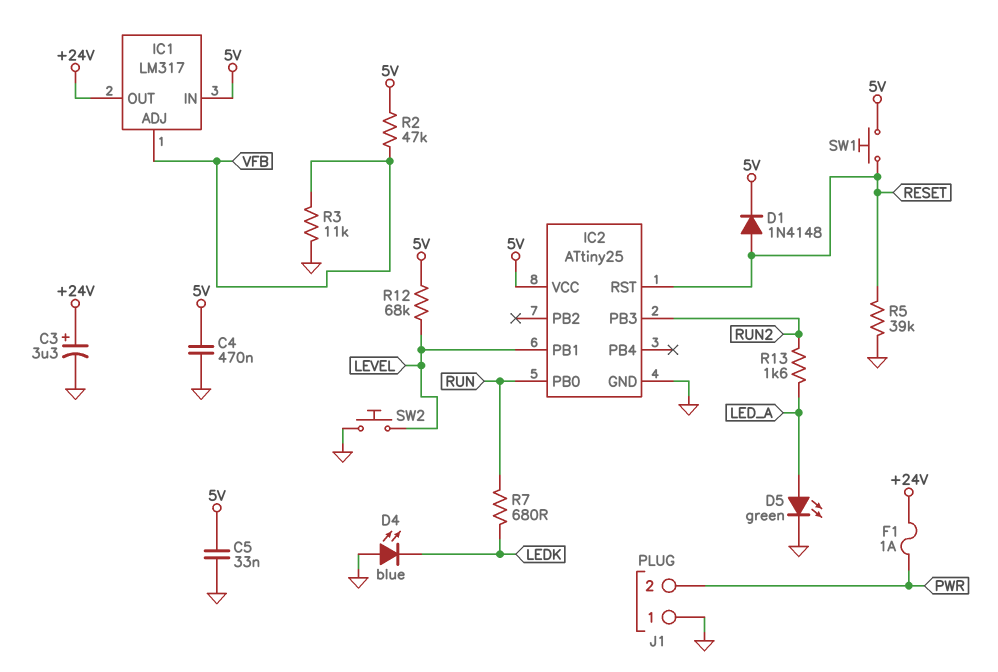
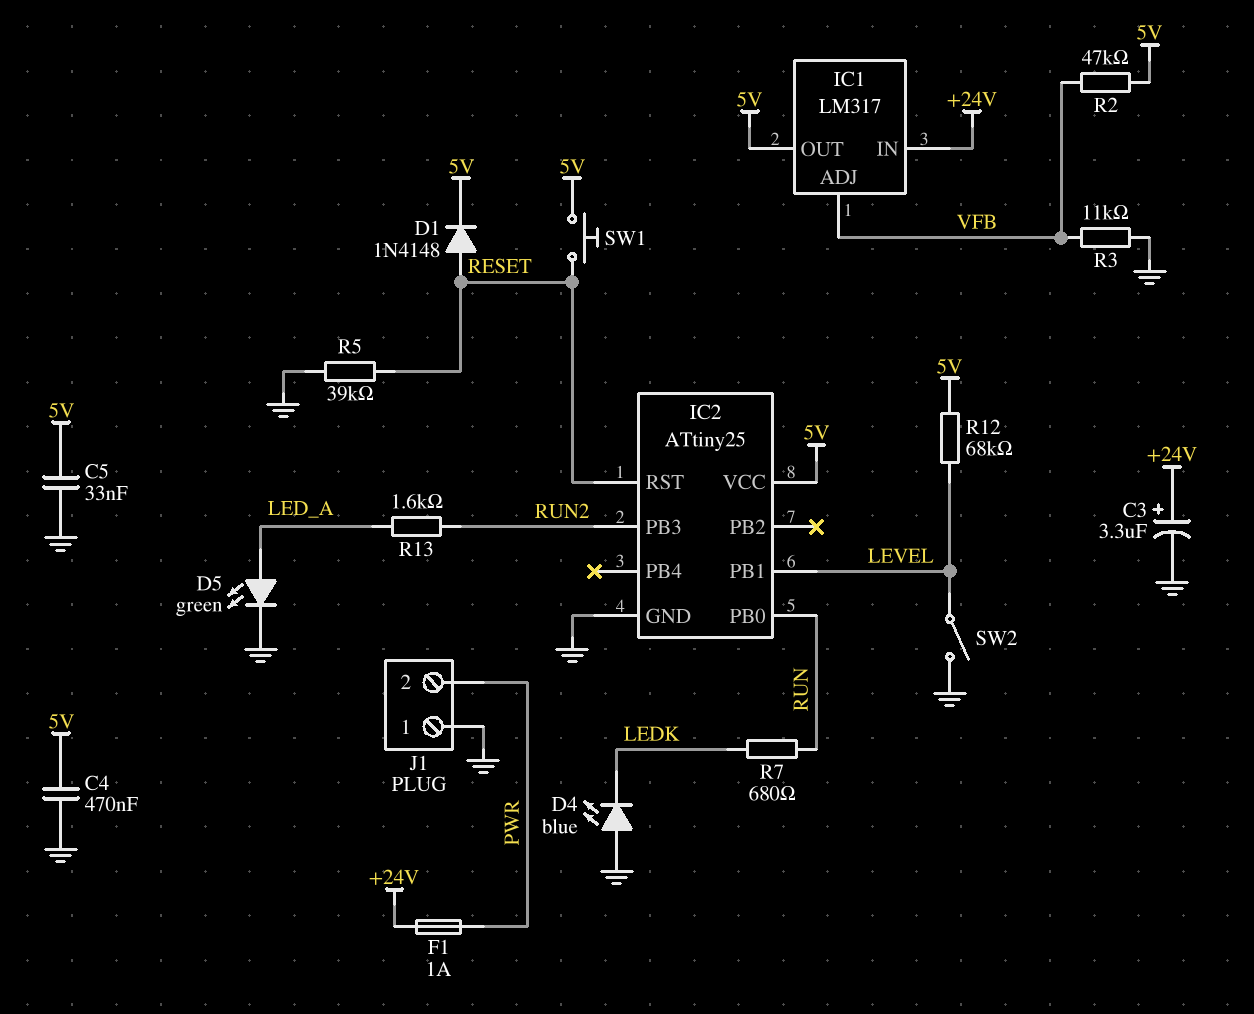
IC1 pin IN: 5V -> +24V
IC1 pin OUT: +24V -> 5V
SW2: button (GND, LEVEL) -> switch (GND, LEVEL)

